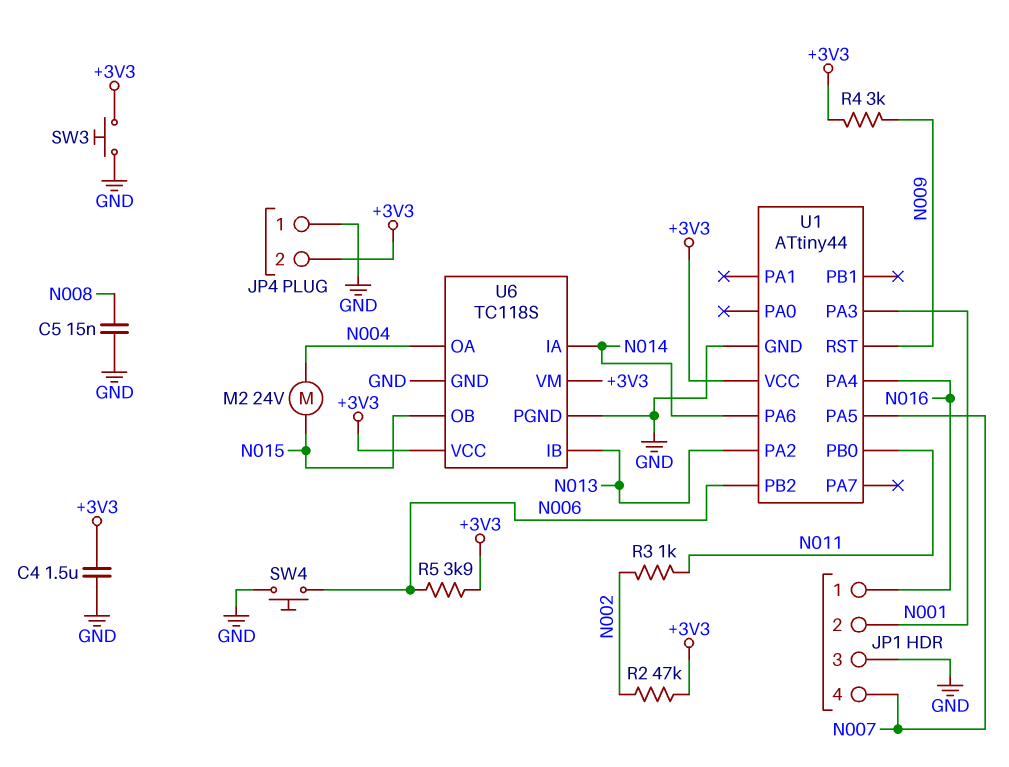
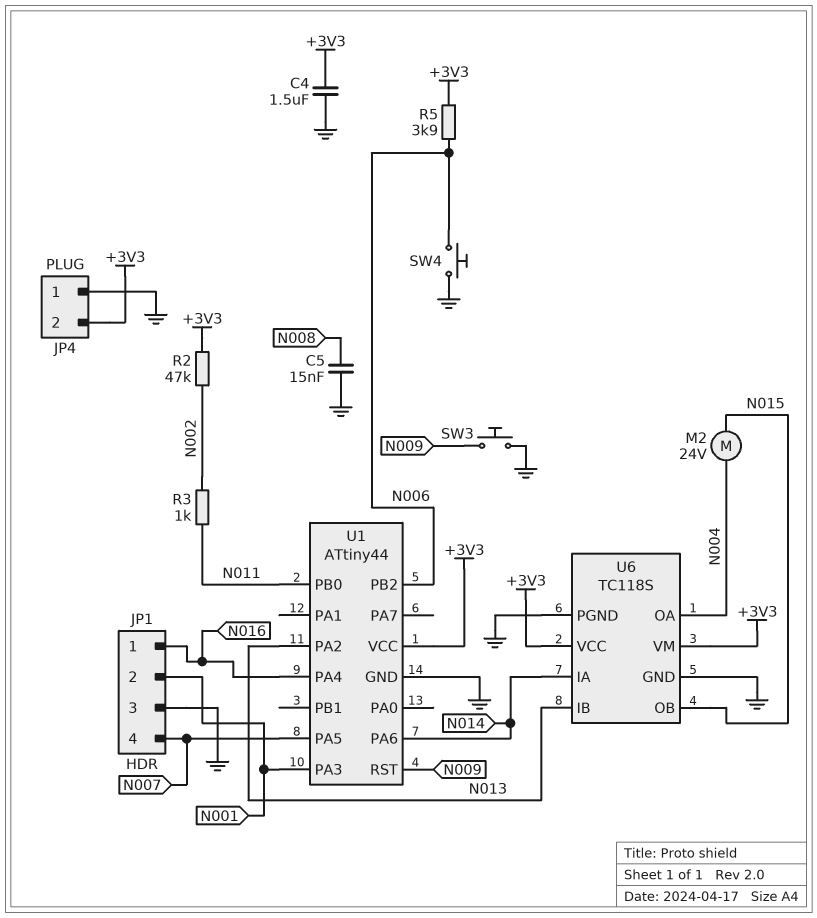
R4: 3k (+3V3, N009) -> none
SW3: button (+3V3, GND) -> button (GND, N009)

